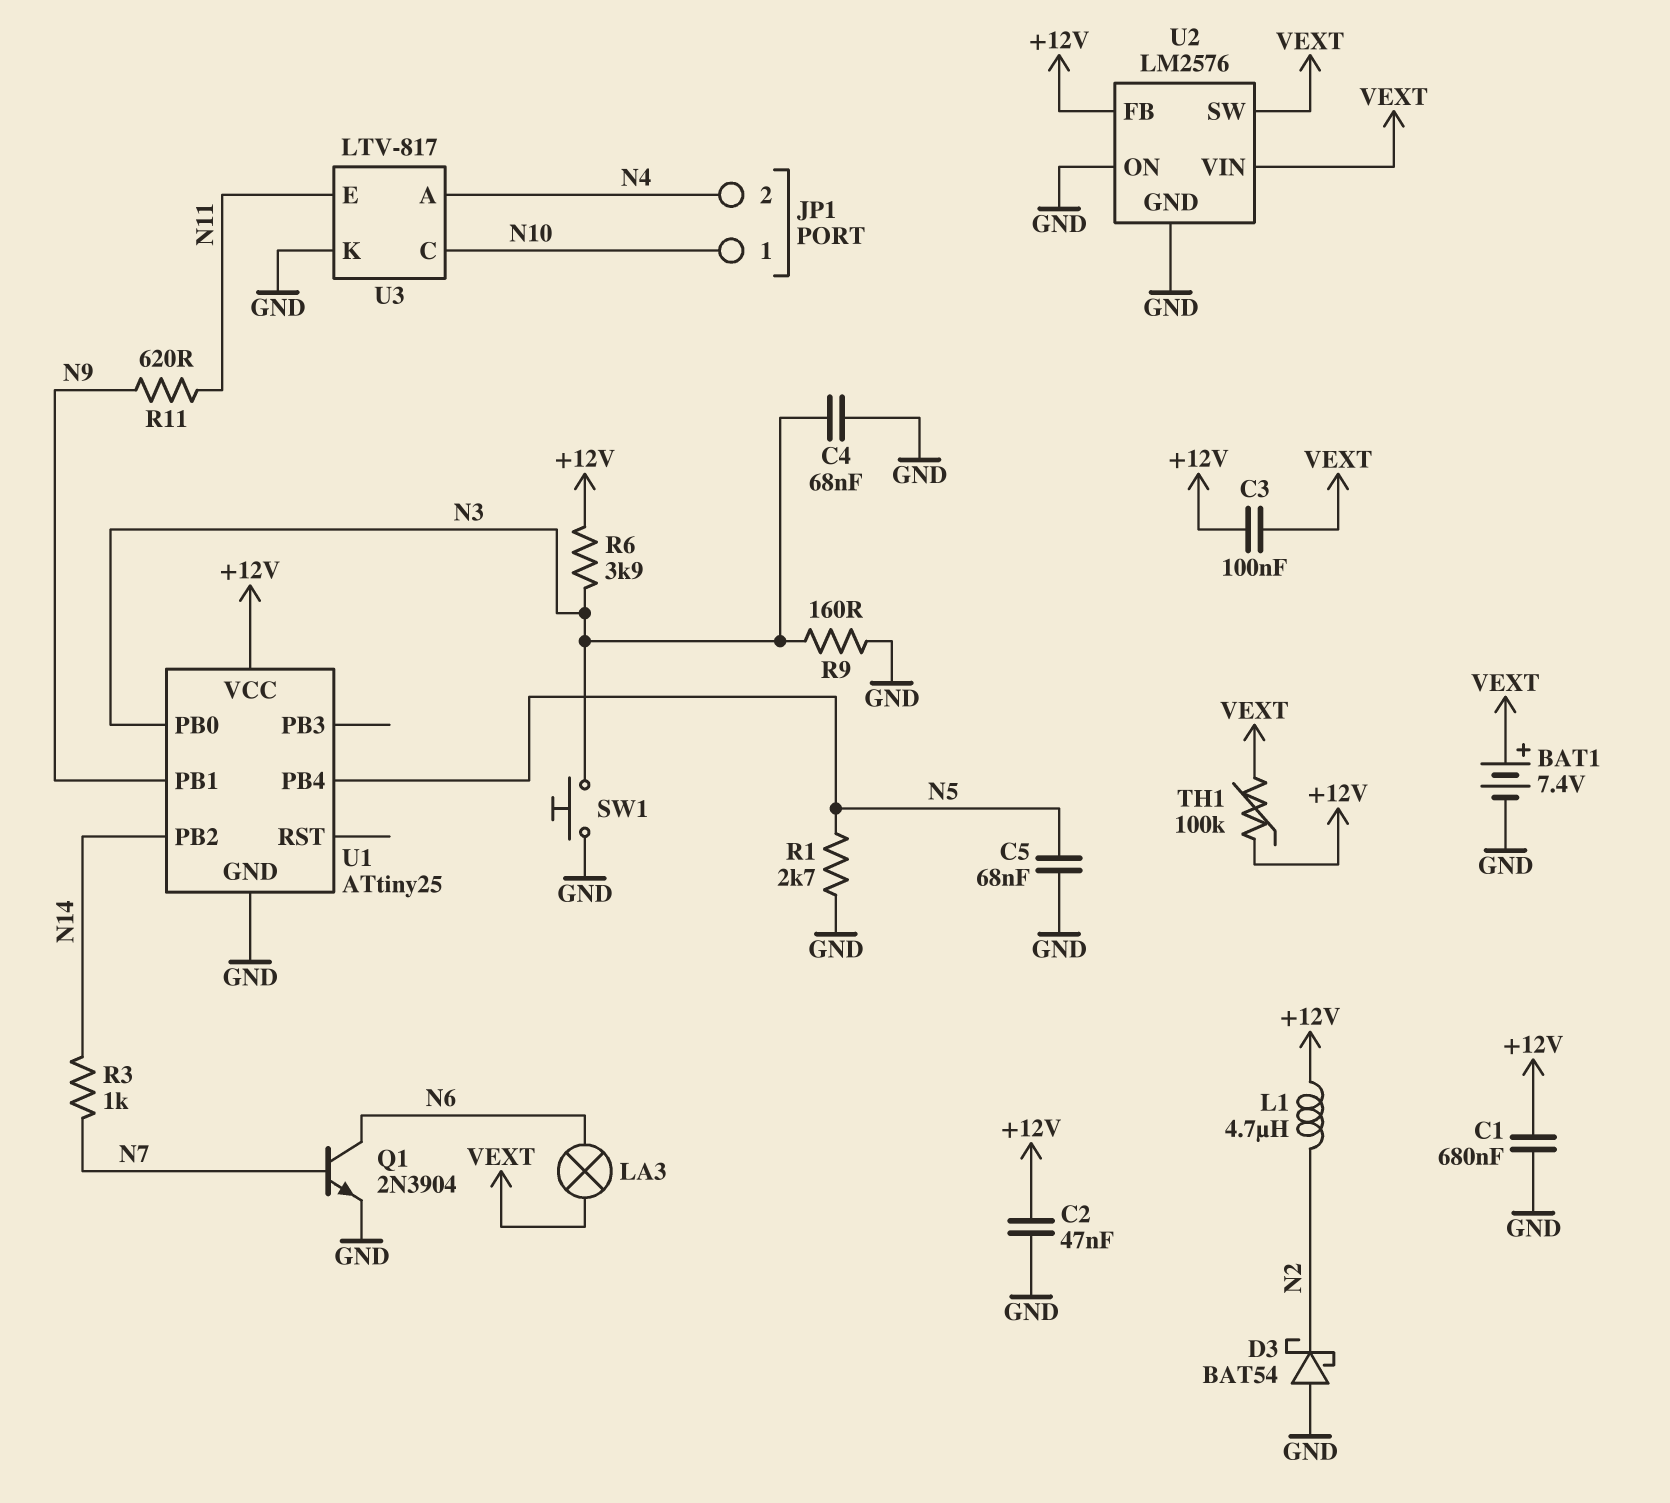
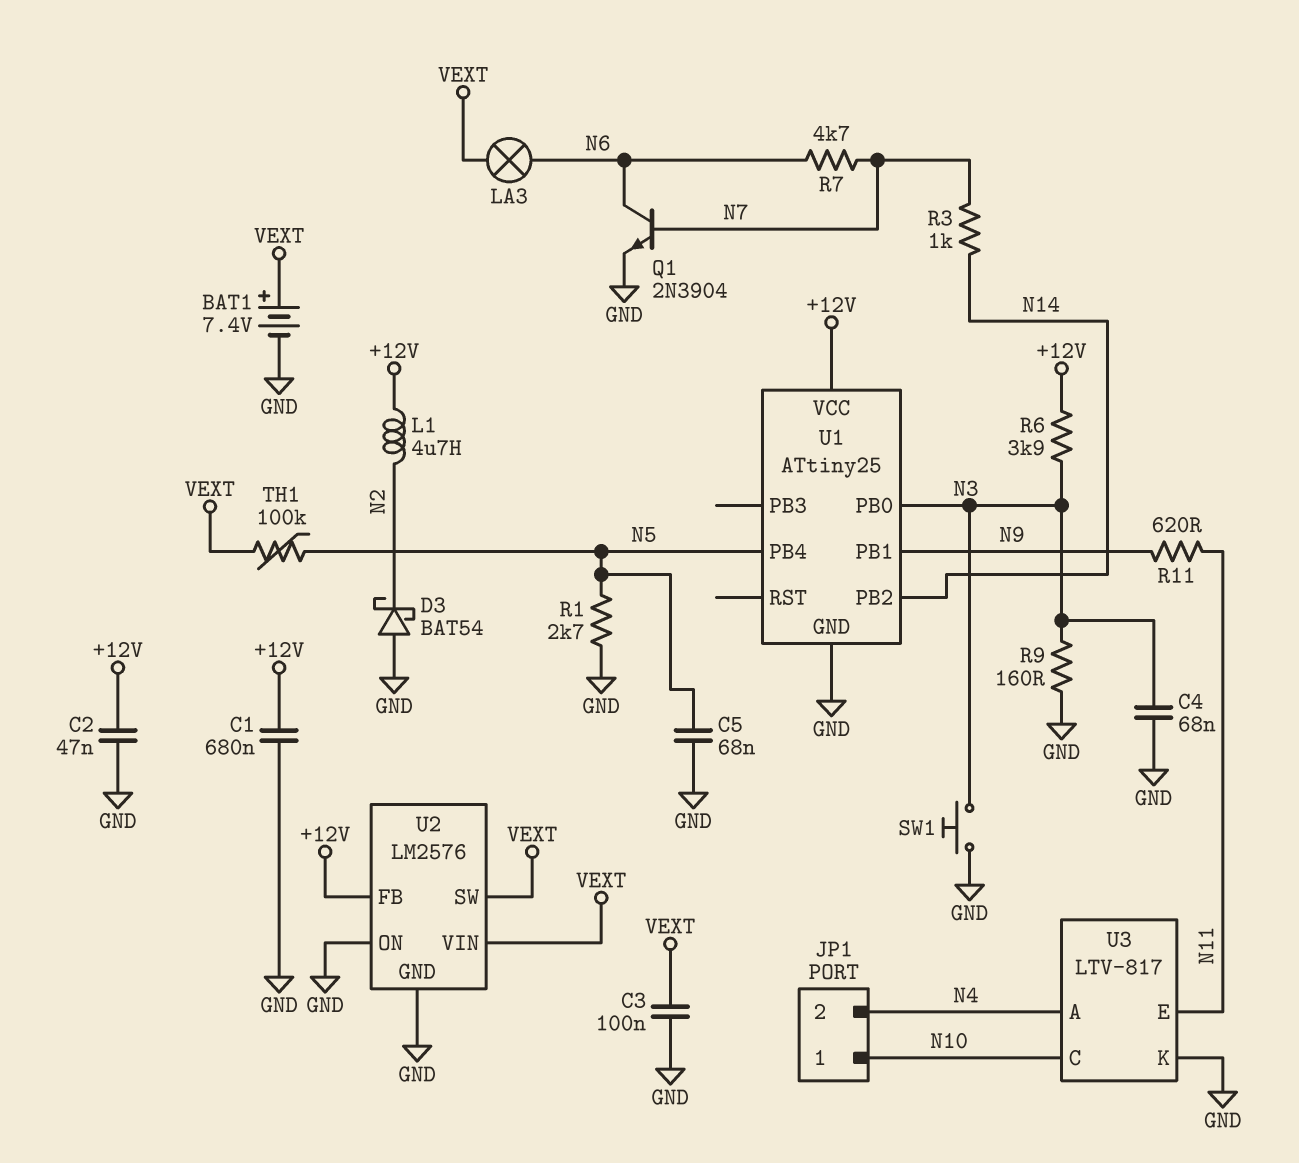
C3: 100nF (+12V, VEXT) -> 100nF (GND, VEXT)
R7: none -> 4.7k (N6, N7)
TH1: 100k (+12V, VEXT) -> 100k (N5, VEXT)

